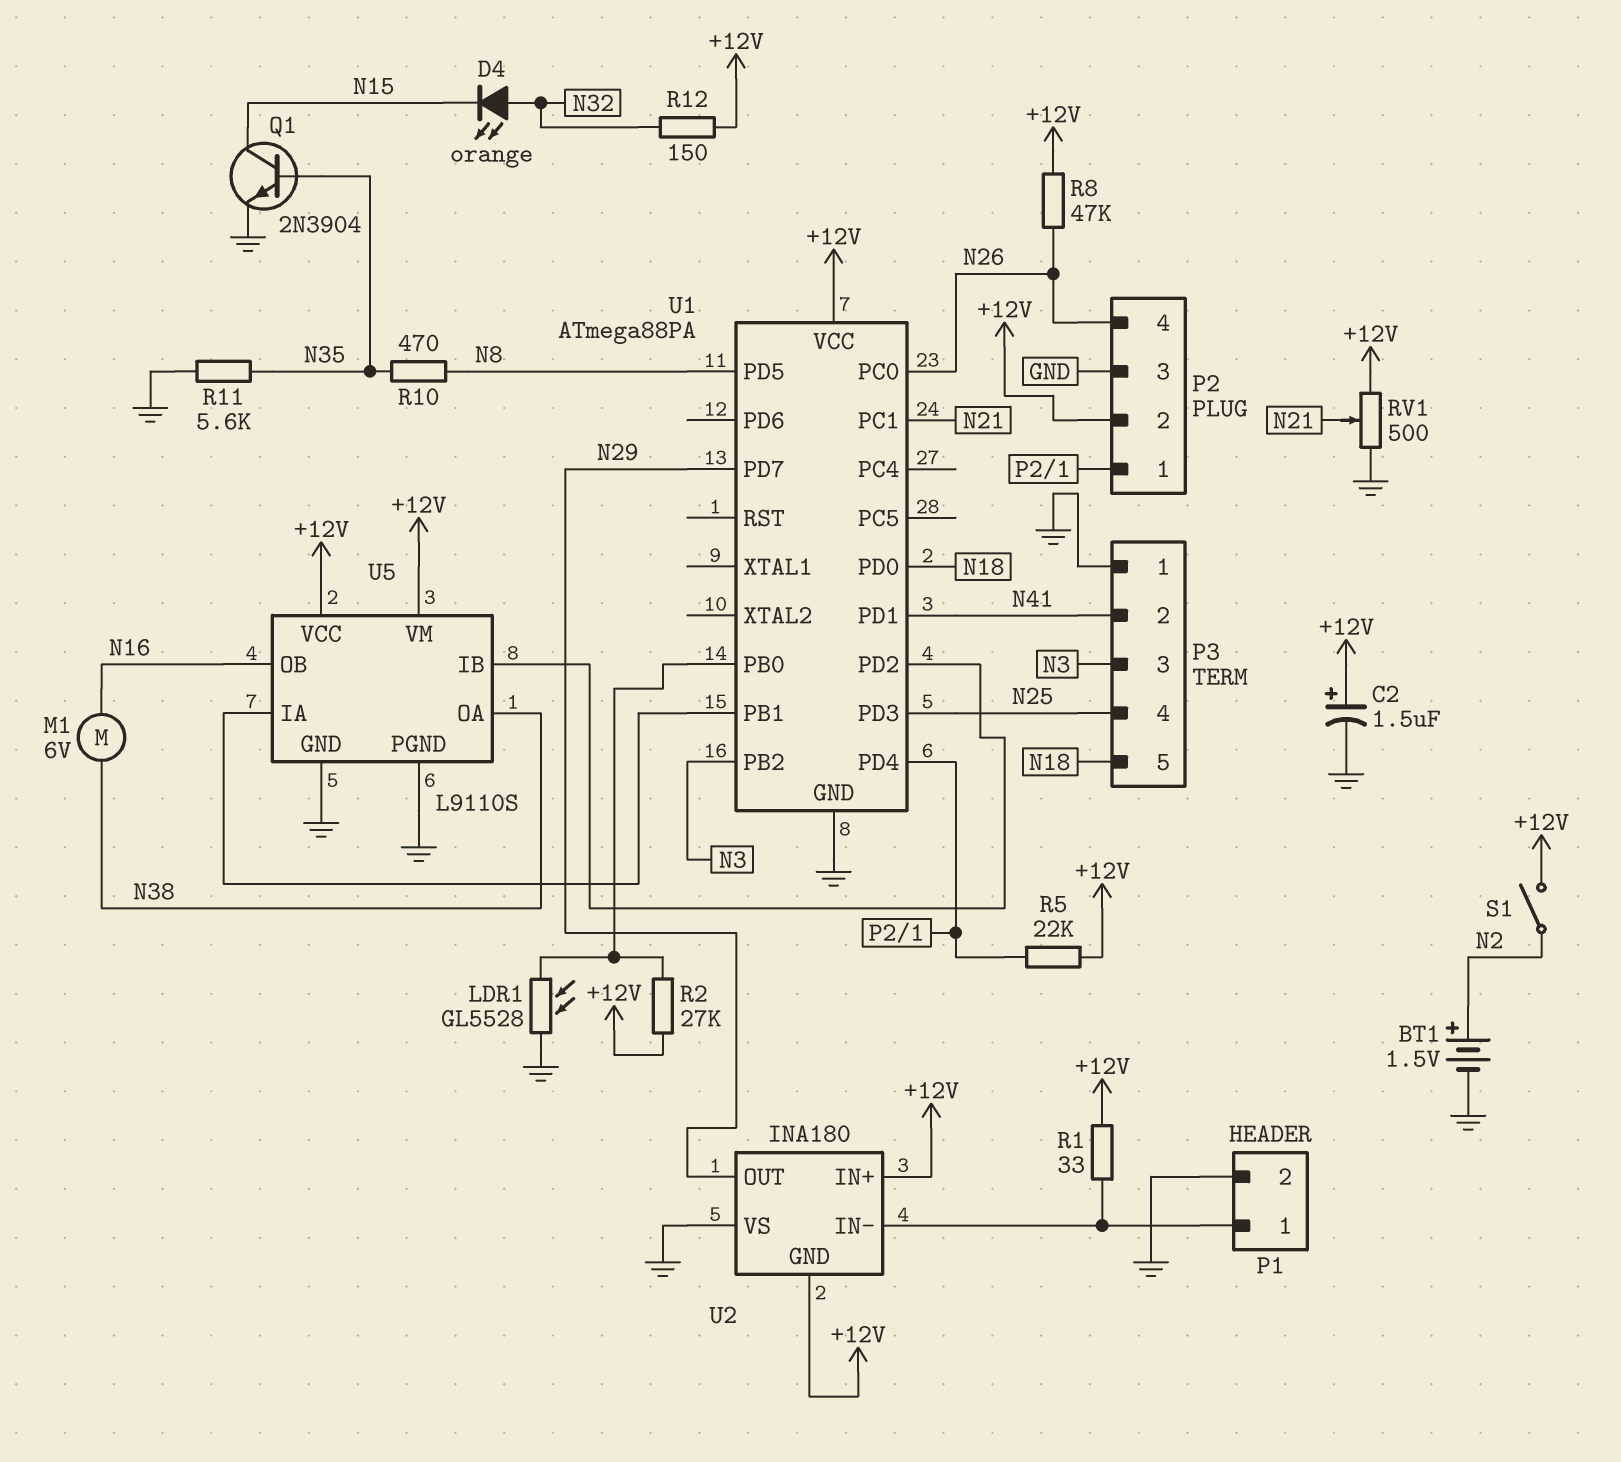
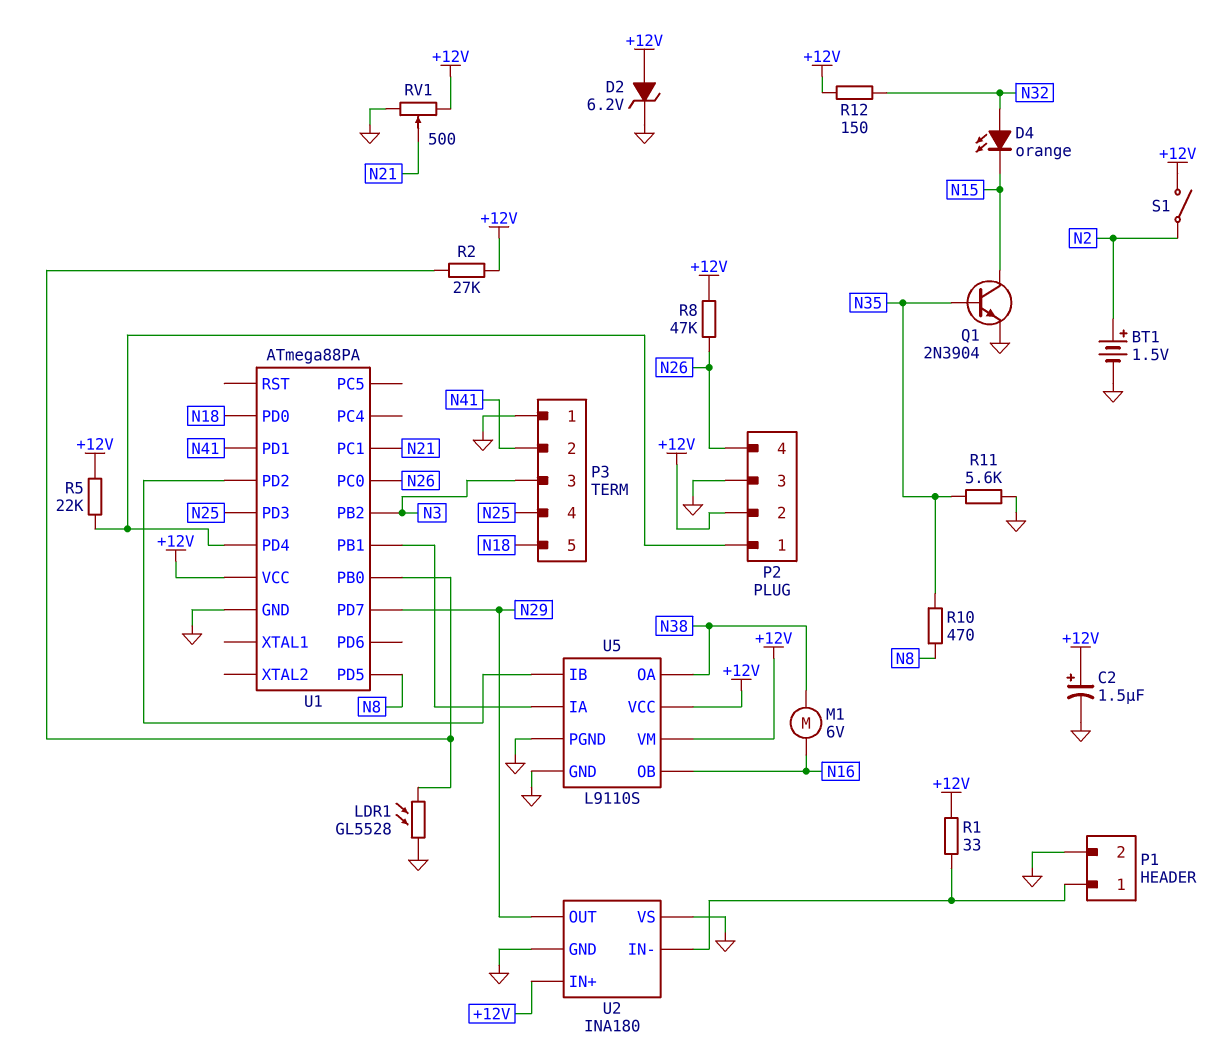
D2: none -> zener 6.2V (A +12V, K GND)
U2 pin GND: +12V -> GND

